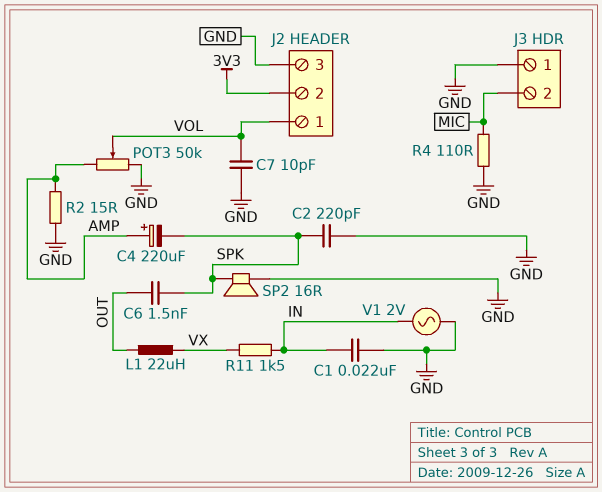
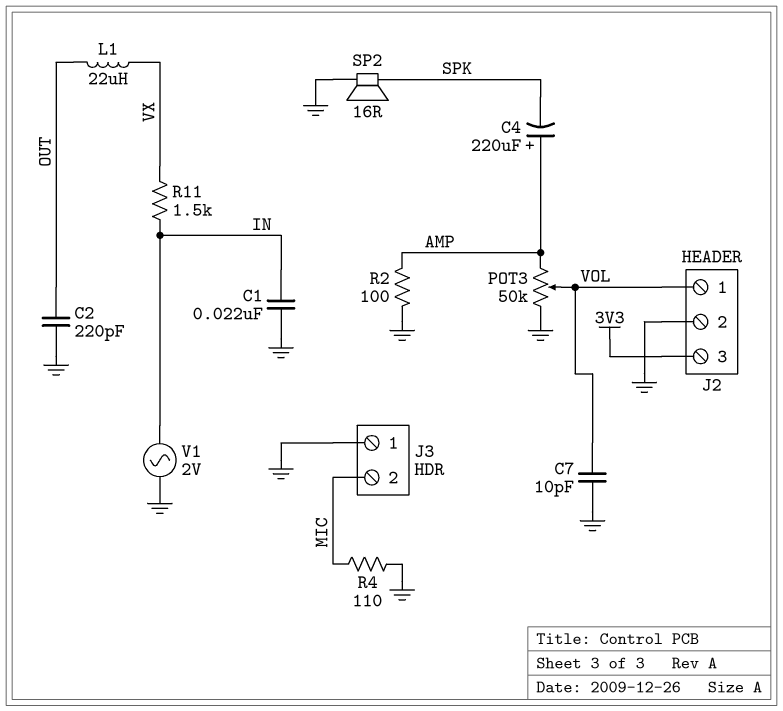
C2: 220pF (GND, SPK) -> 220pF (GND, OUT)
C6: 1.5nF (OUT, SPK) -> none
J2 pin 2: 3V3 -> GND
J2 pin 3: GND -> 3V3
R2: 15 (AMP, GND) -> 100 (AMP, GND)

